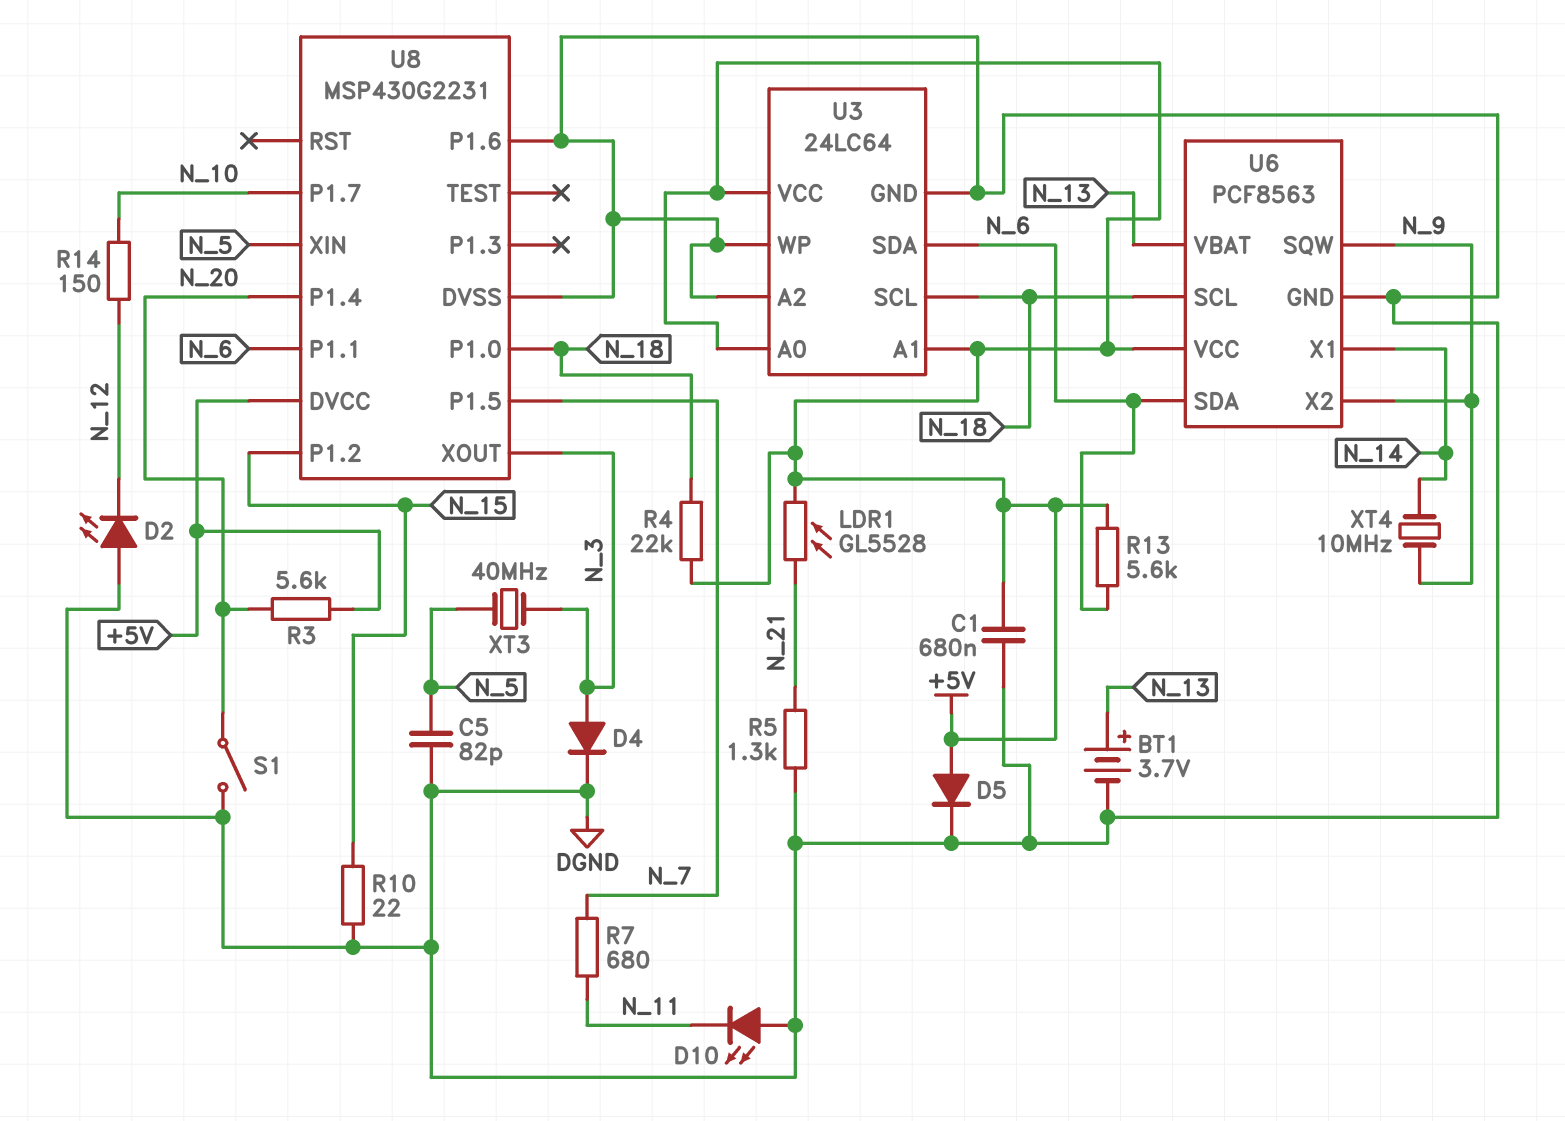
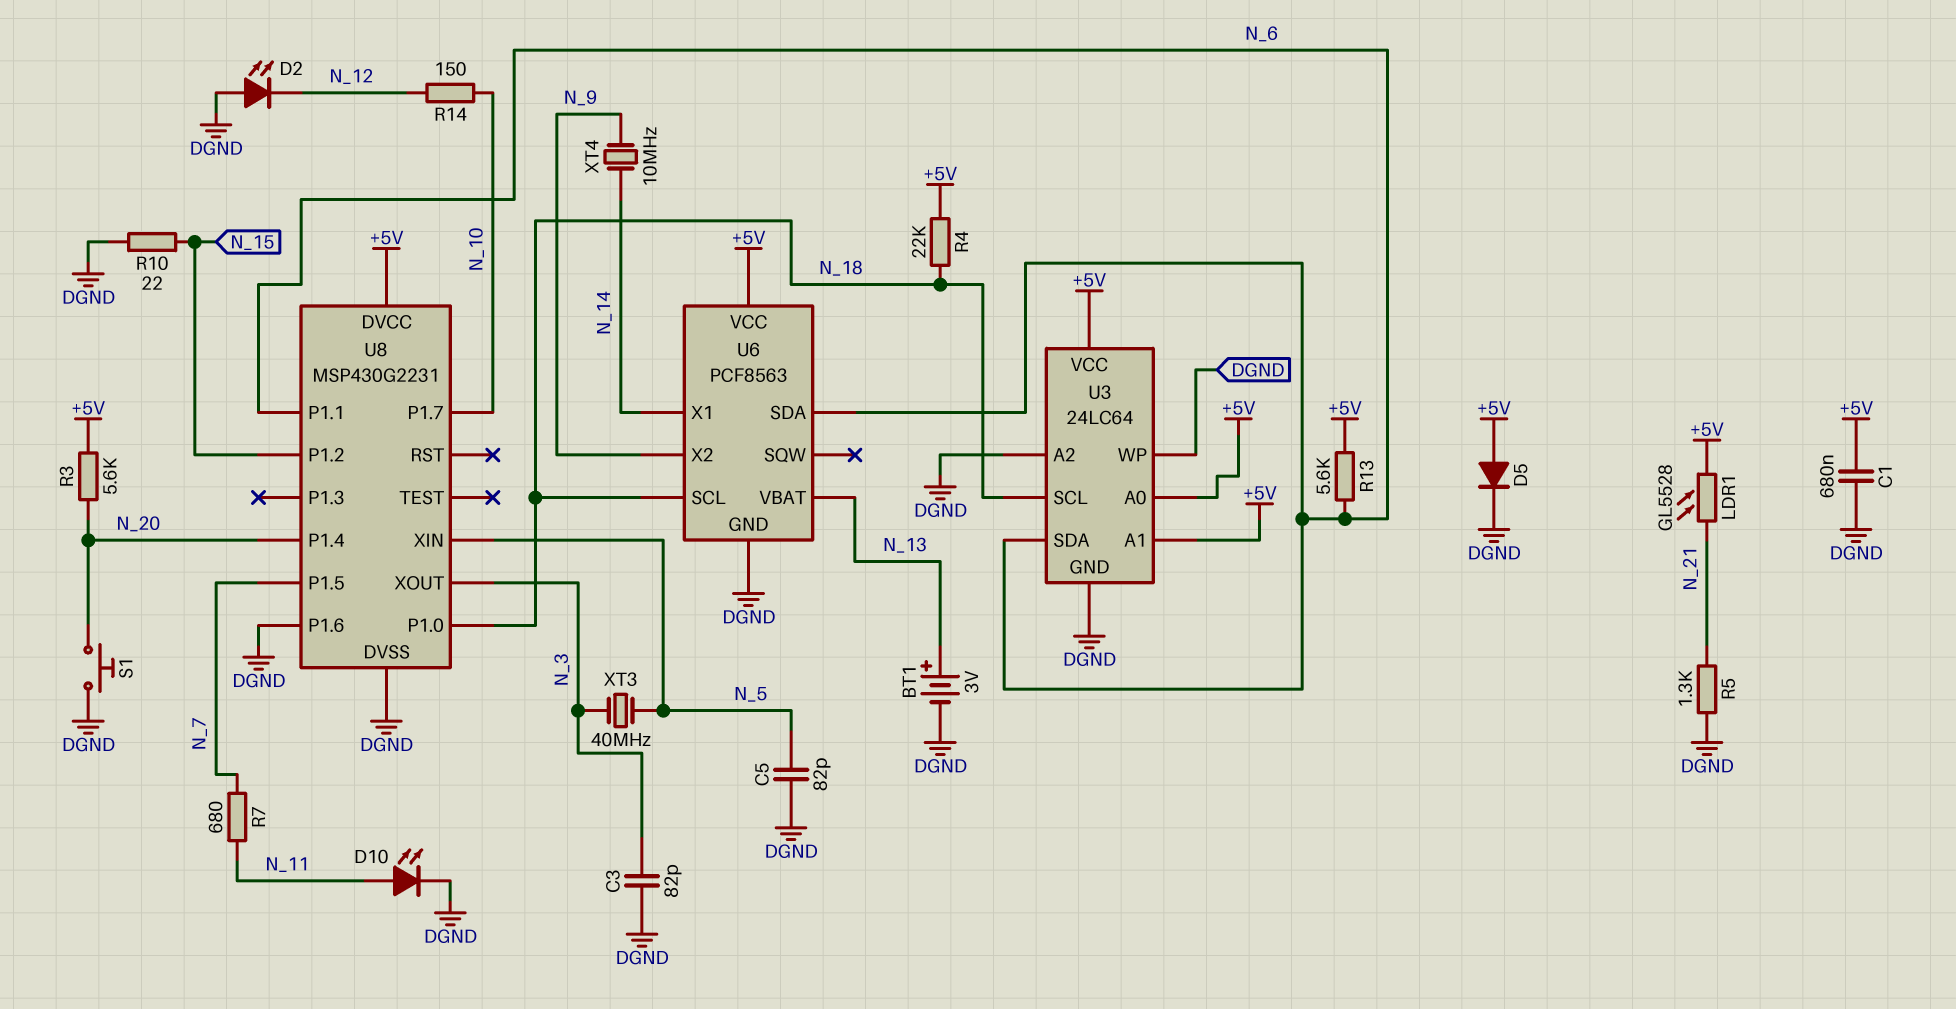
BT1: 3.7V (plus N_13, minus DGND) -> 3V (plus N_13, minus DGND)
C3: none -> 82pF (DGND, N_3)
D4: diode (A N_3, K DGND) -> none
D10: LED (A DGND, K N_11) -> LED (A N_11, K DGND)
S1: switch (DGND, N_20) -> button (DGND, N_20)
U6 pin SQW: N_9 -> none

